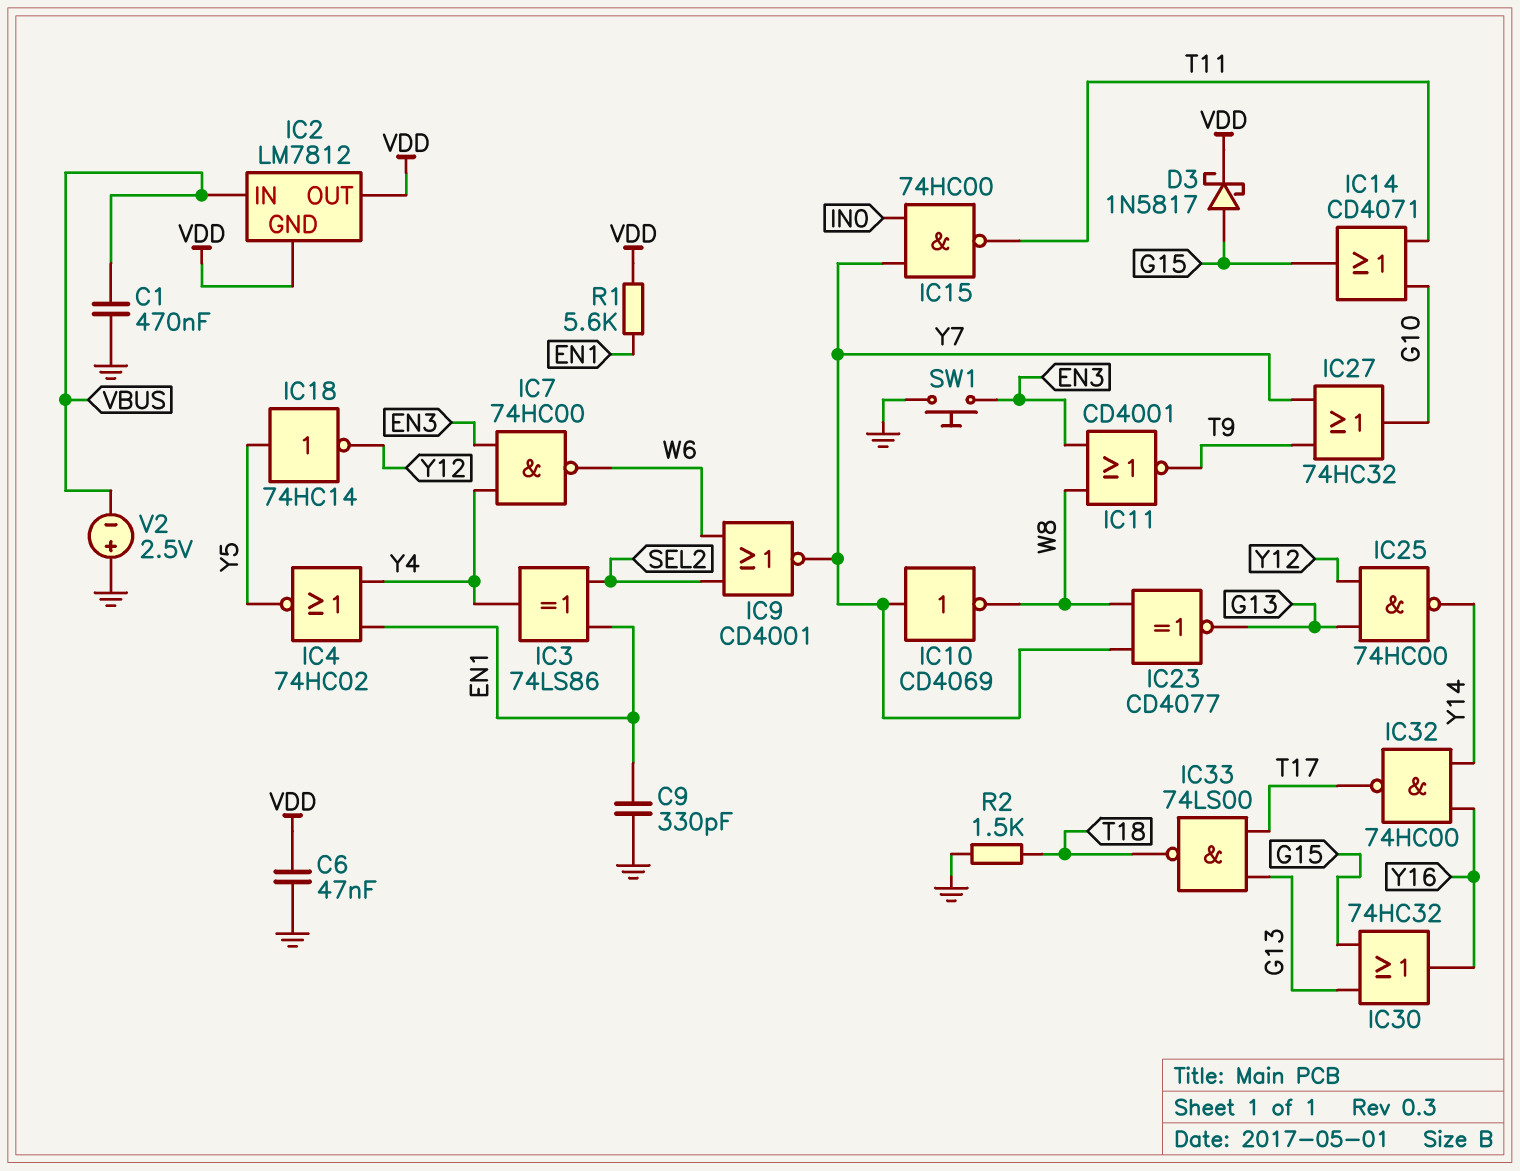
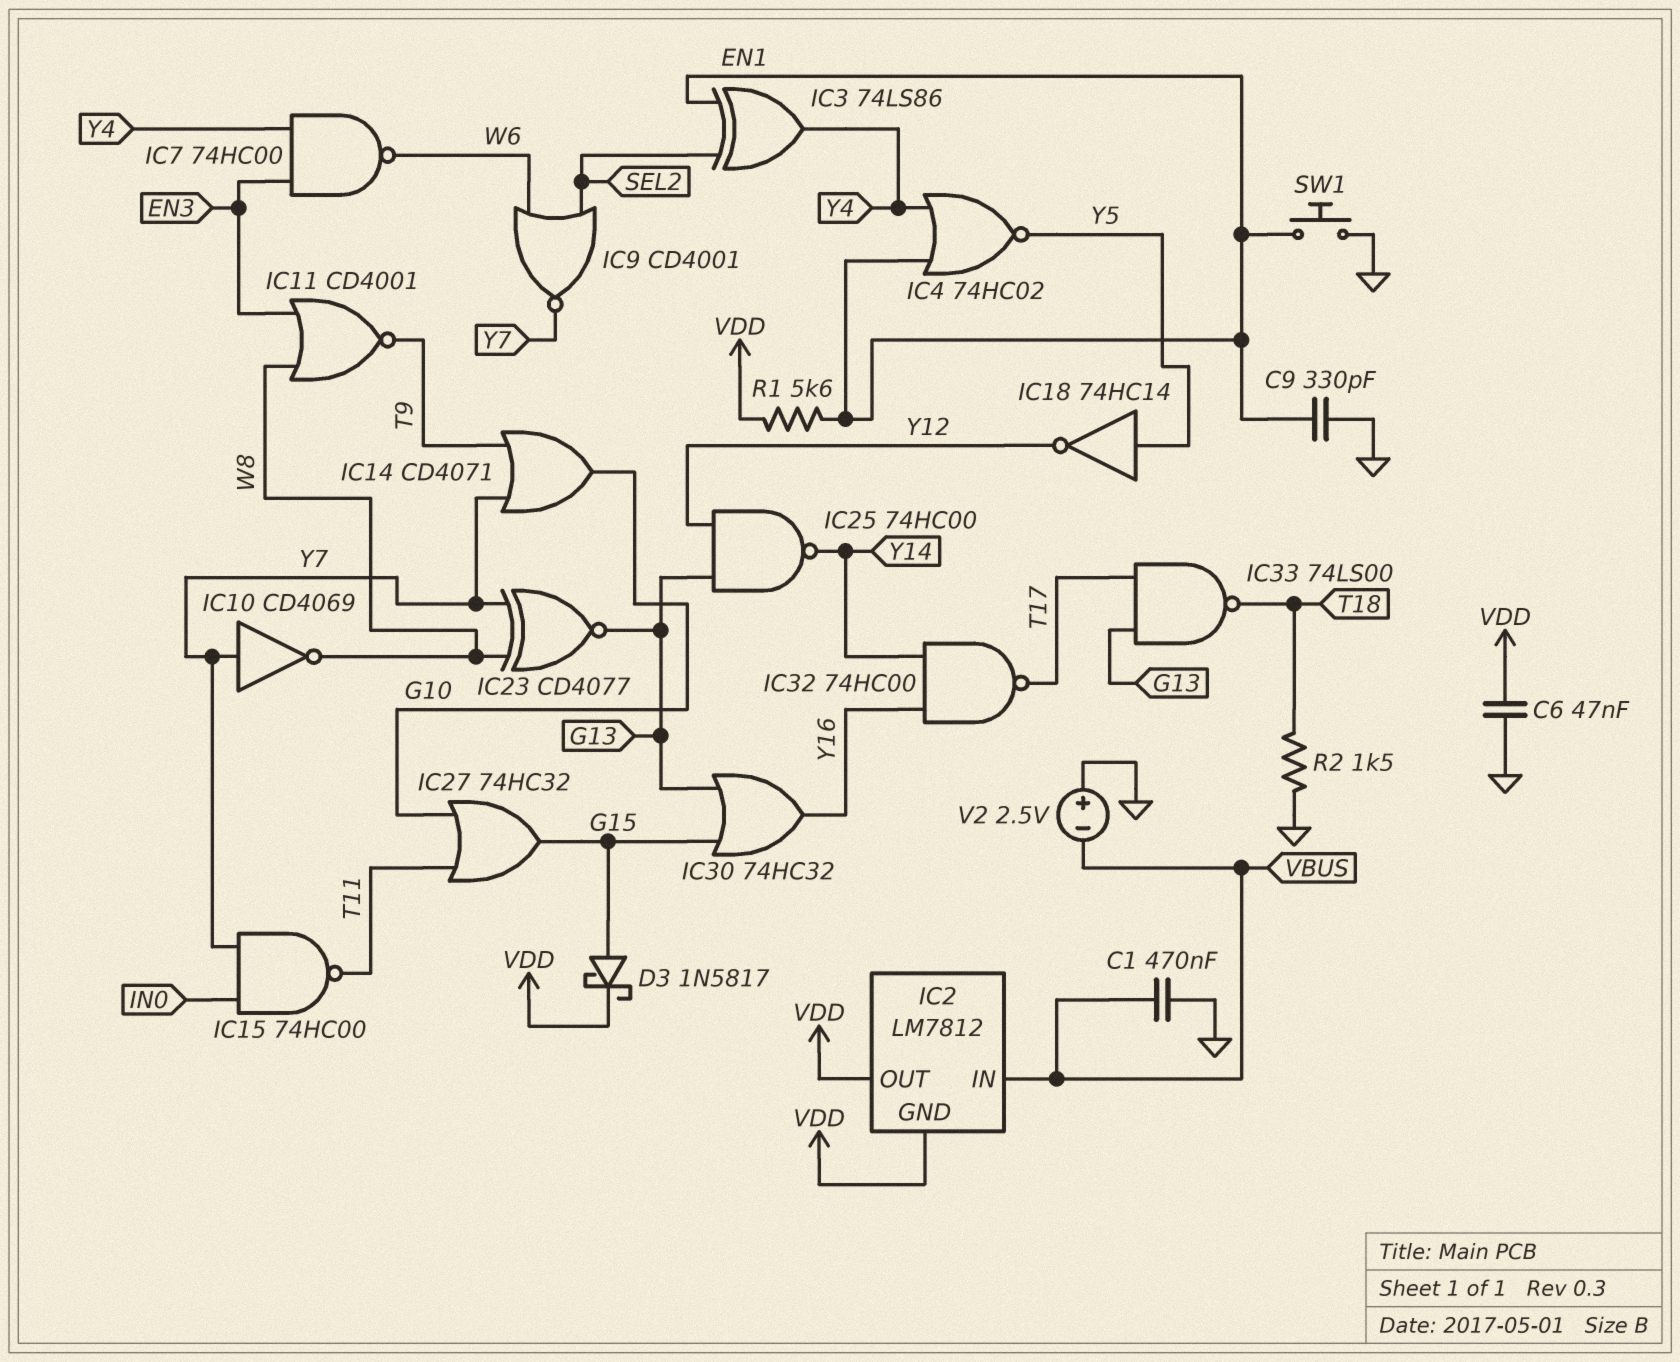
IC14: OR CD4071 (in G10, in T11, out G15) -> OR CD4071 (in T9, in Y7, out G10)
IC27: OR 74HC32 (in T9, in Y7, out G10) -> OR 74HC32 (in G10, in T11, out G15)
SW1: button (EN3, GND) -> button (EN1, GND)

